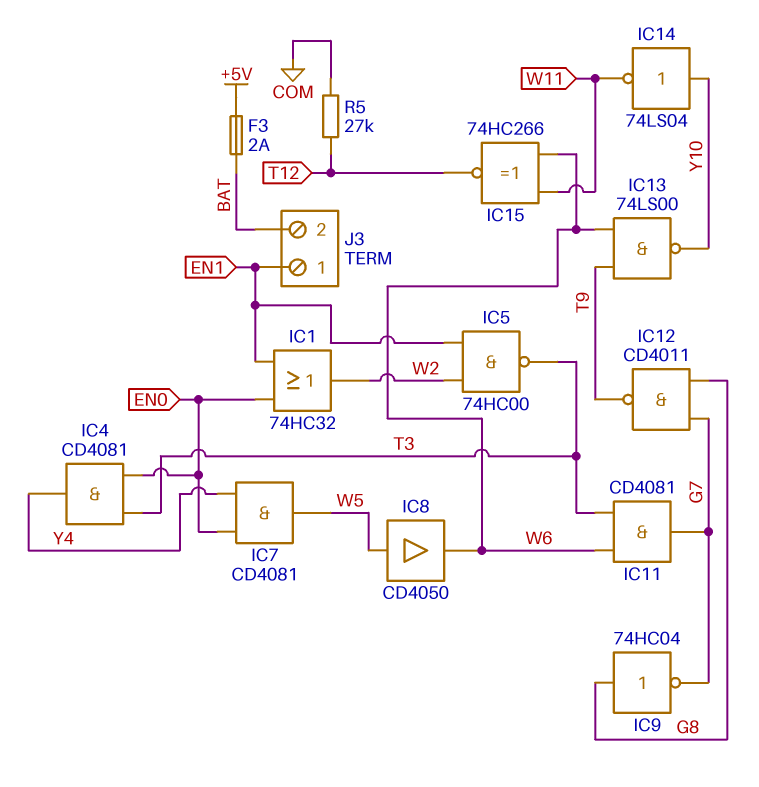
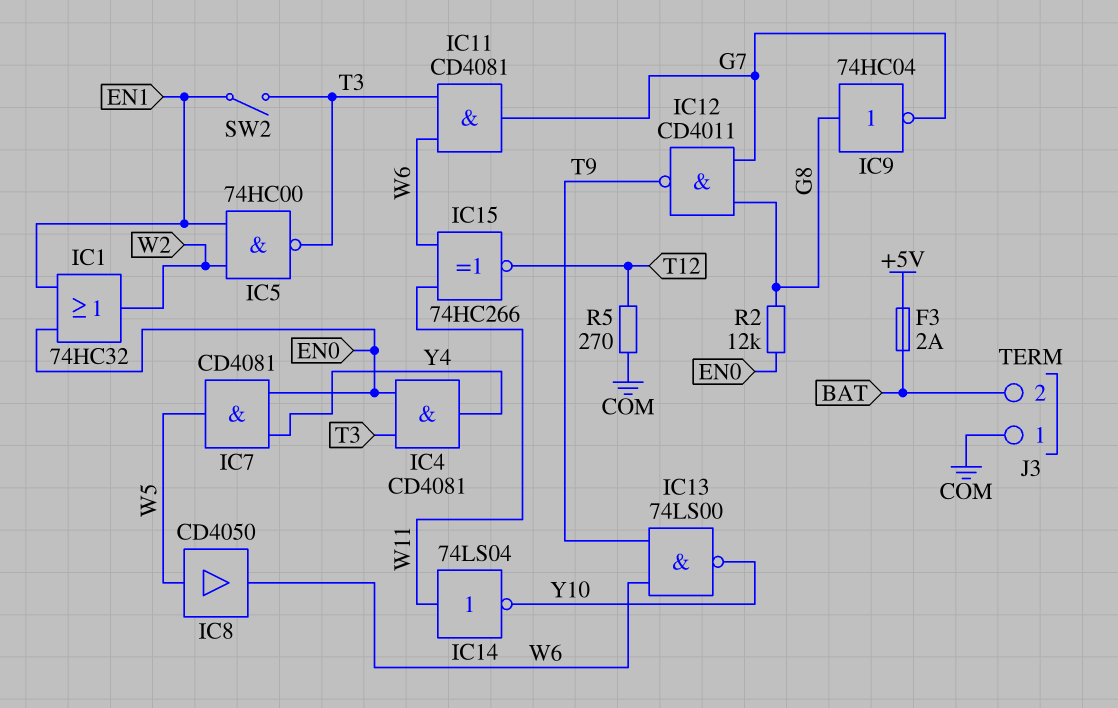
IC14: NOT 74LS04 (in Y10, out W11) -> NOT 74LS04 (in W11, out Y10)
J3 pin 1: EN1 -> COM
R2: none -> 12k (EN0, G8)
R5: 27k (COM, T12) -> 270 (COM, T12)
SW2: none -> switch (EN1, T3)

